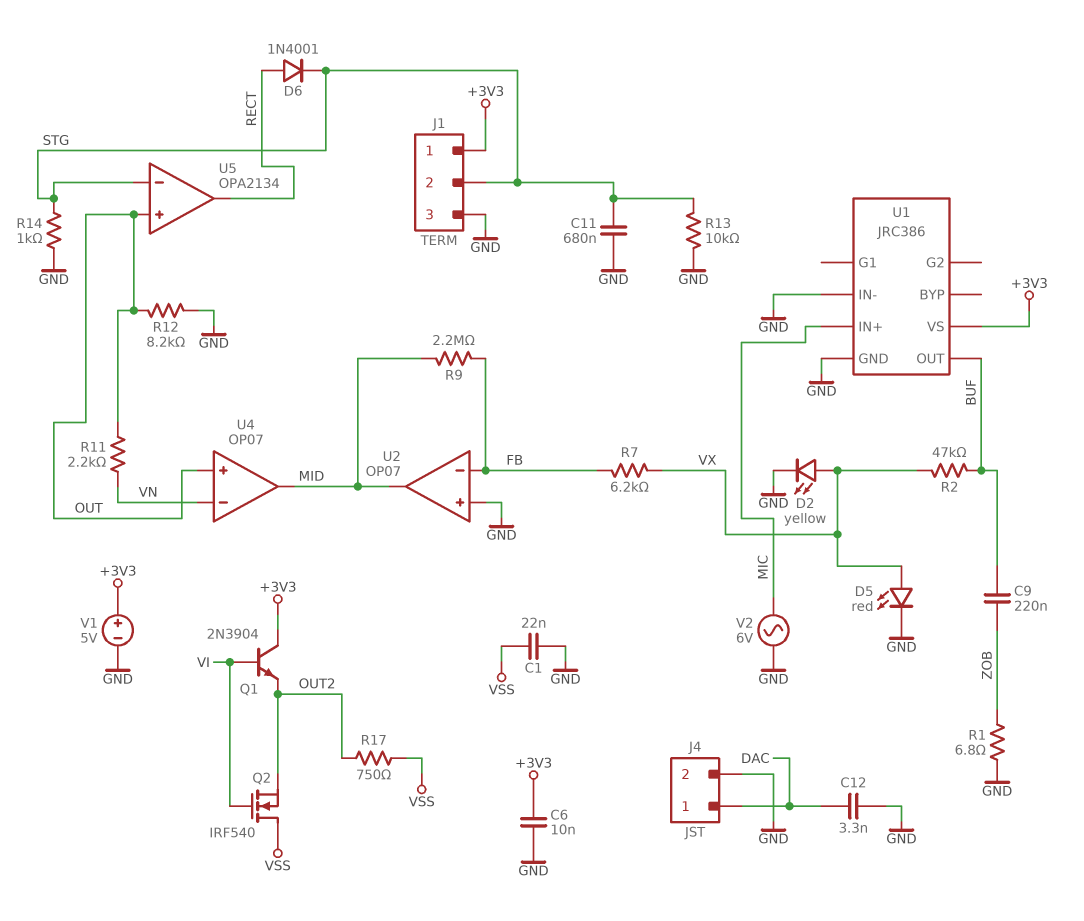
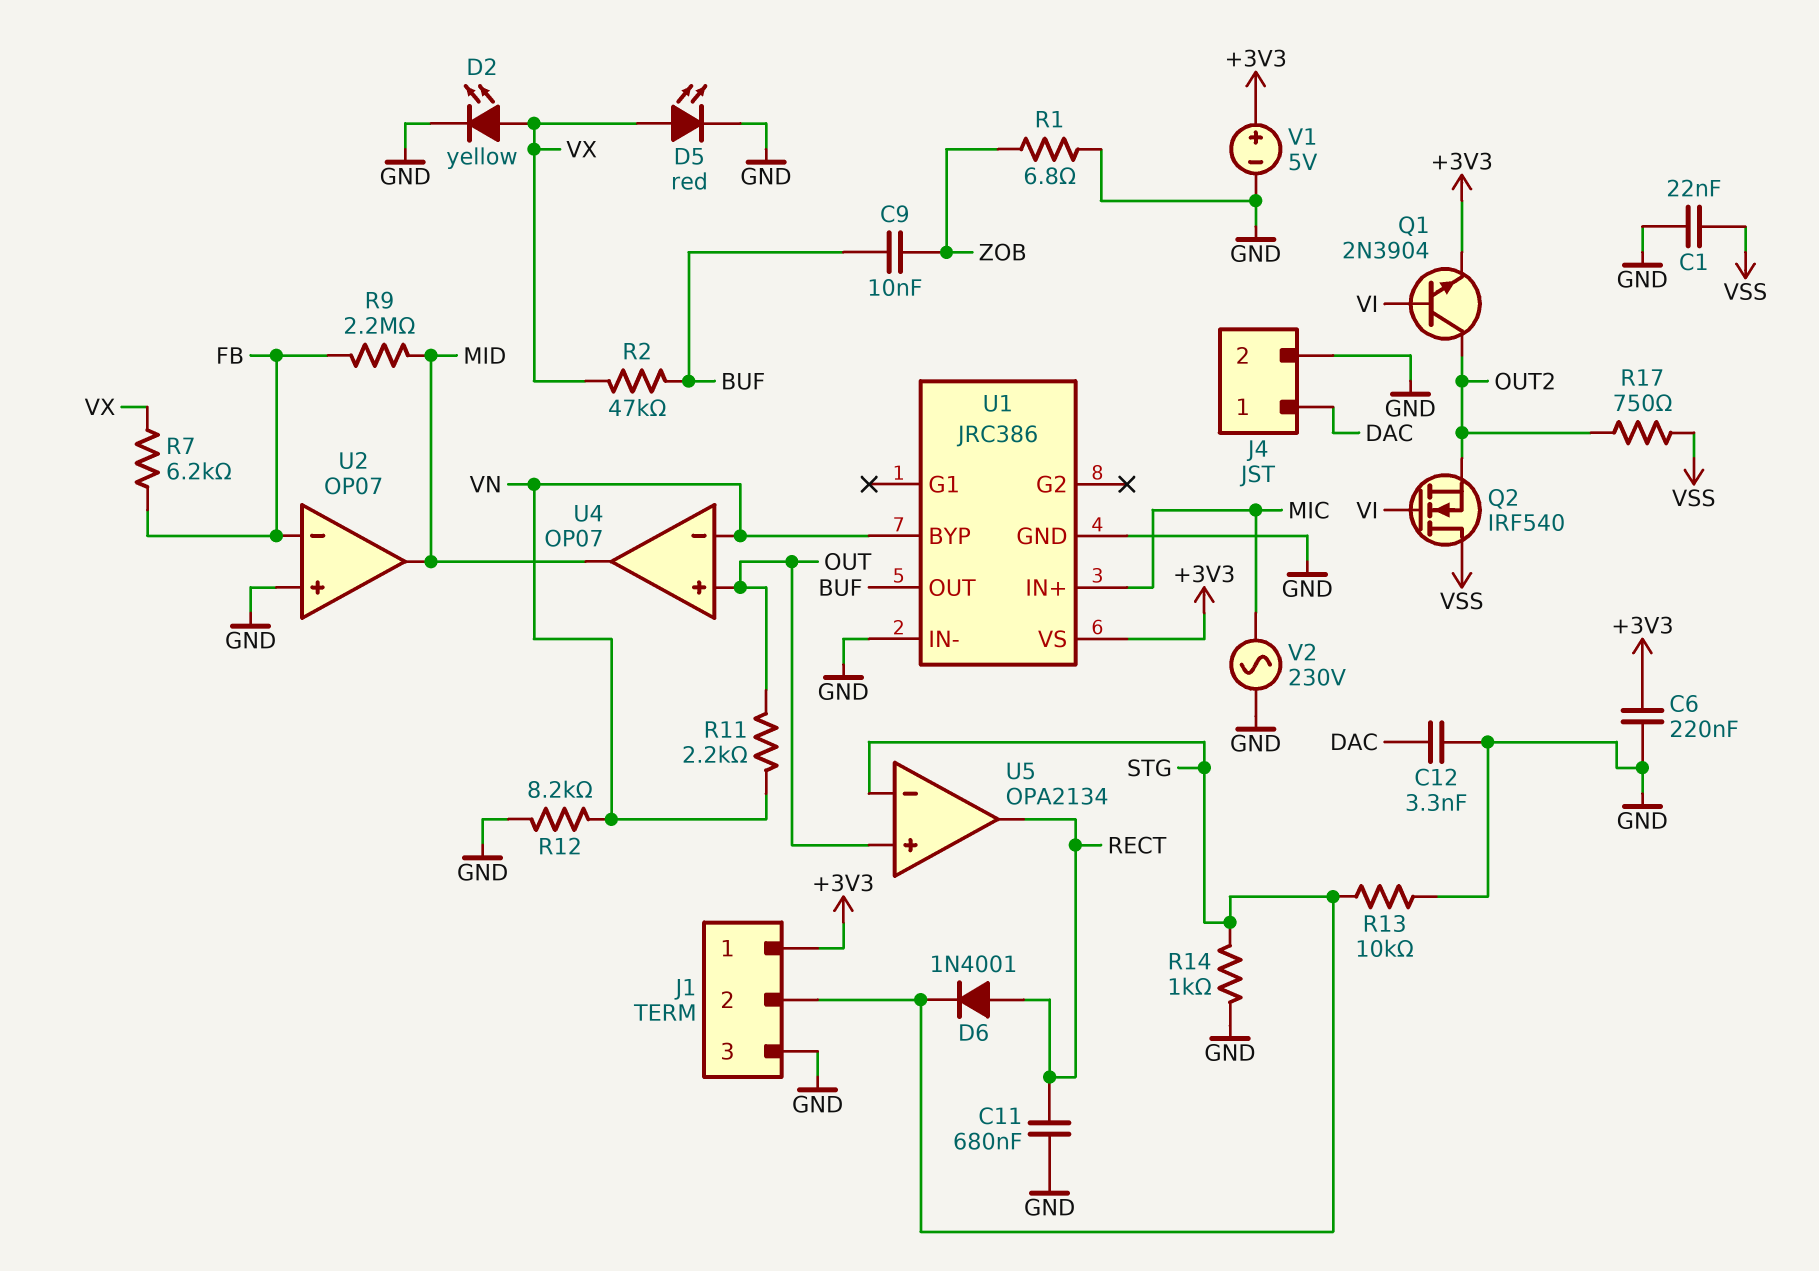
C6: 10nF (+3V3, GND) -> 220nF (+3V3, GND)
C9: 220nF (BUF, ZOB) -> 10nF (BUF, ZOB)
C11: 680nF (GND, STG) -> 680nF (GND, RECT)
Q1: NPN 2N3904 (B VI, C +3V3, E OUT2) -> NPN 2N3904 (B VI, C OUT2, E +3V3)
R12: 8.2k (GND, OUT) -> 8.2k (GND, VN)
U1 pin BYP: none -> VN
V2: AC 6V (GND, MIC) -> AC 230V (GND, MIC)

